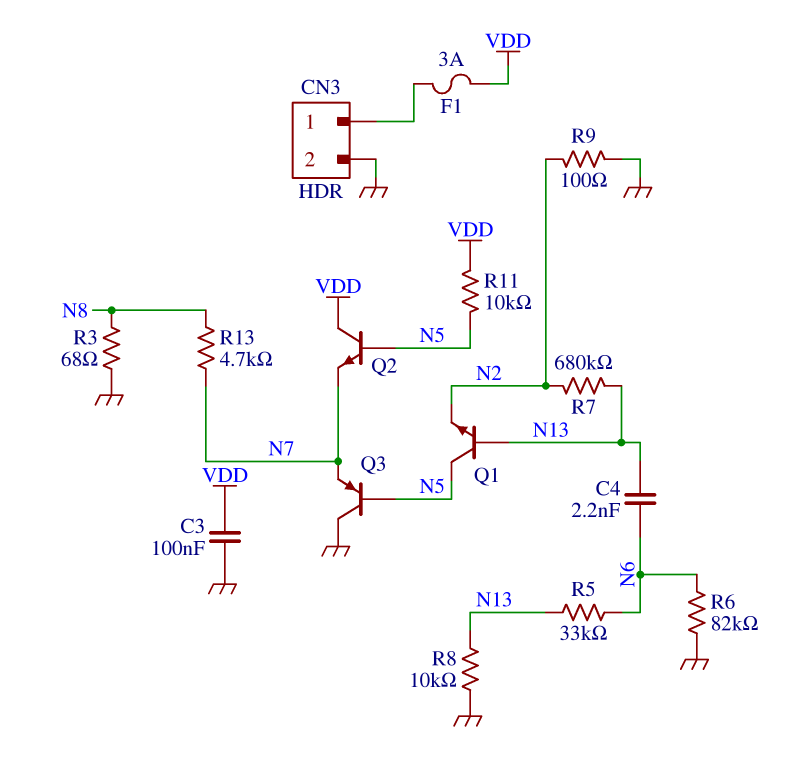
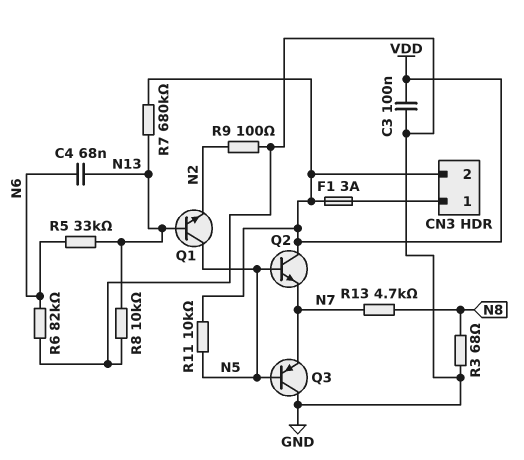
C4: 2.2nF (N6, N13) -> 68nF (N6, N13)
CN3 pin 2: GND -> VDD
R7: 680k (N2, N13) -> 680k (N13, VDD)

